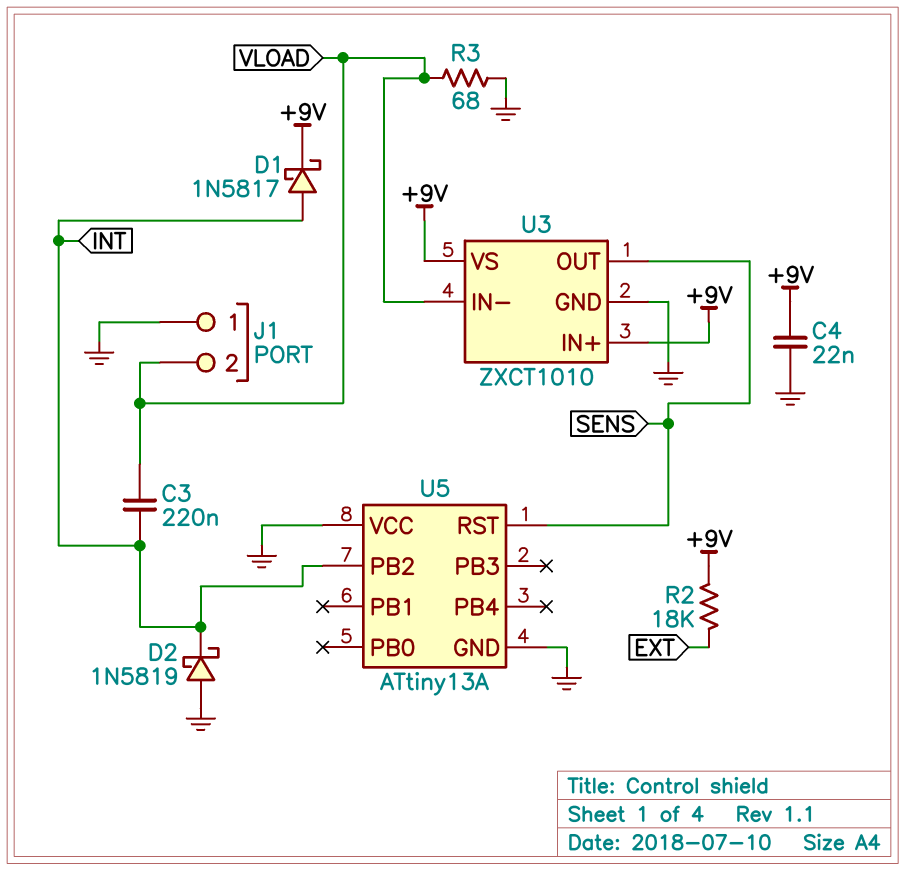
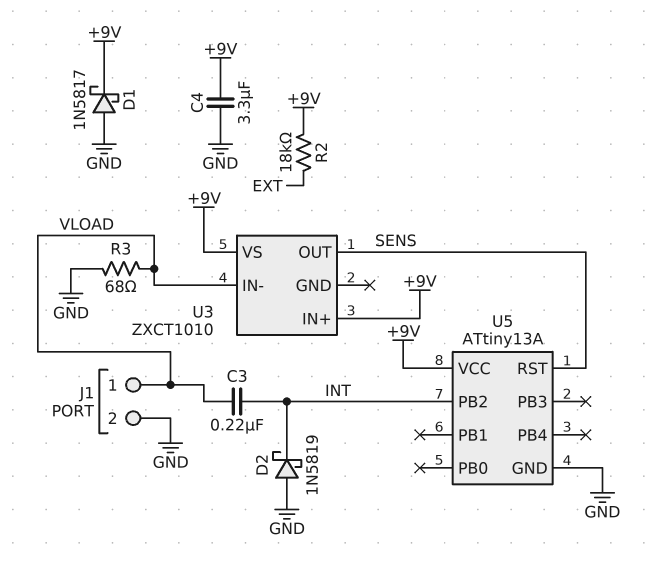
C4: 22nF (+9V, GND) -> 3.3uF (+9V, GND)
D1: schottky 1N5817 (A INT, K +9V) -> schottky 1N5817 (A GND, K +9V)
J1 pin 1: GND -> VLOAD
J1 pin 2: VLOAD -> GND
U3 pin GND: GND -> none
U5 pin VCC: GND -> +9V

